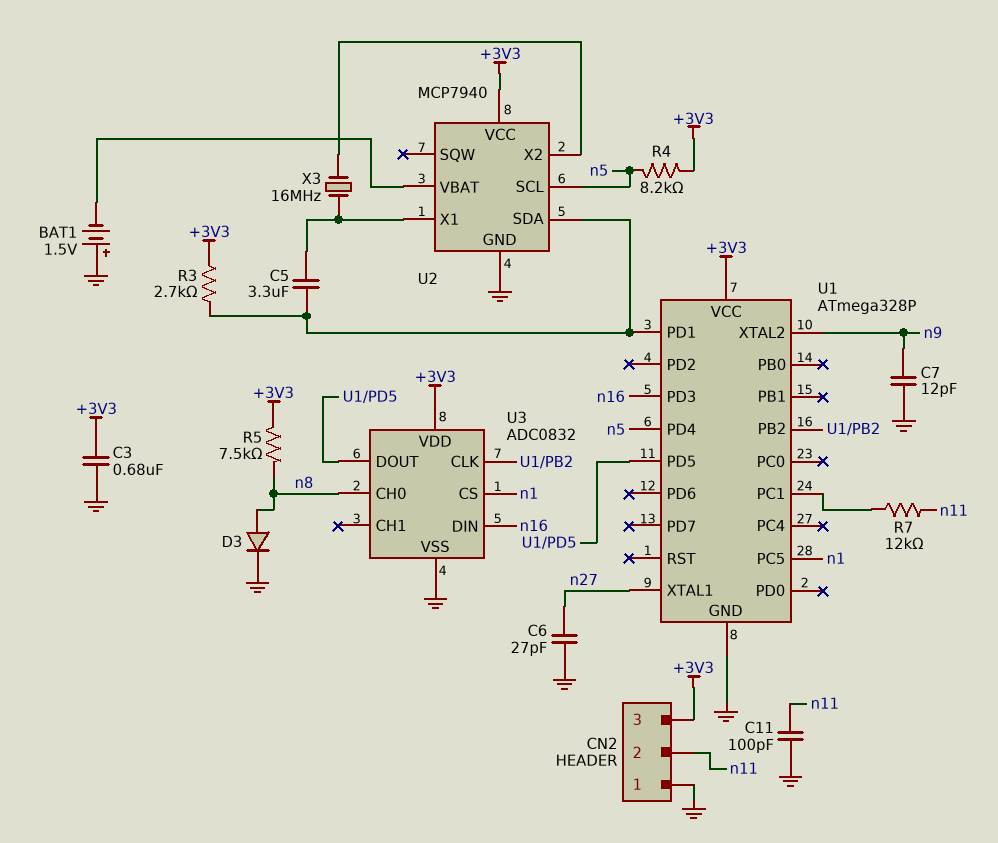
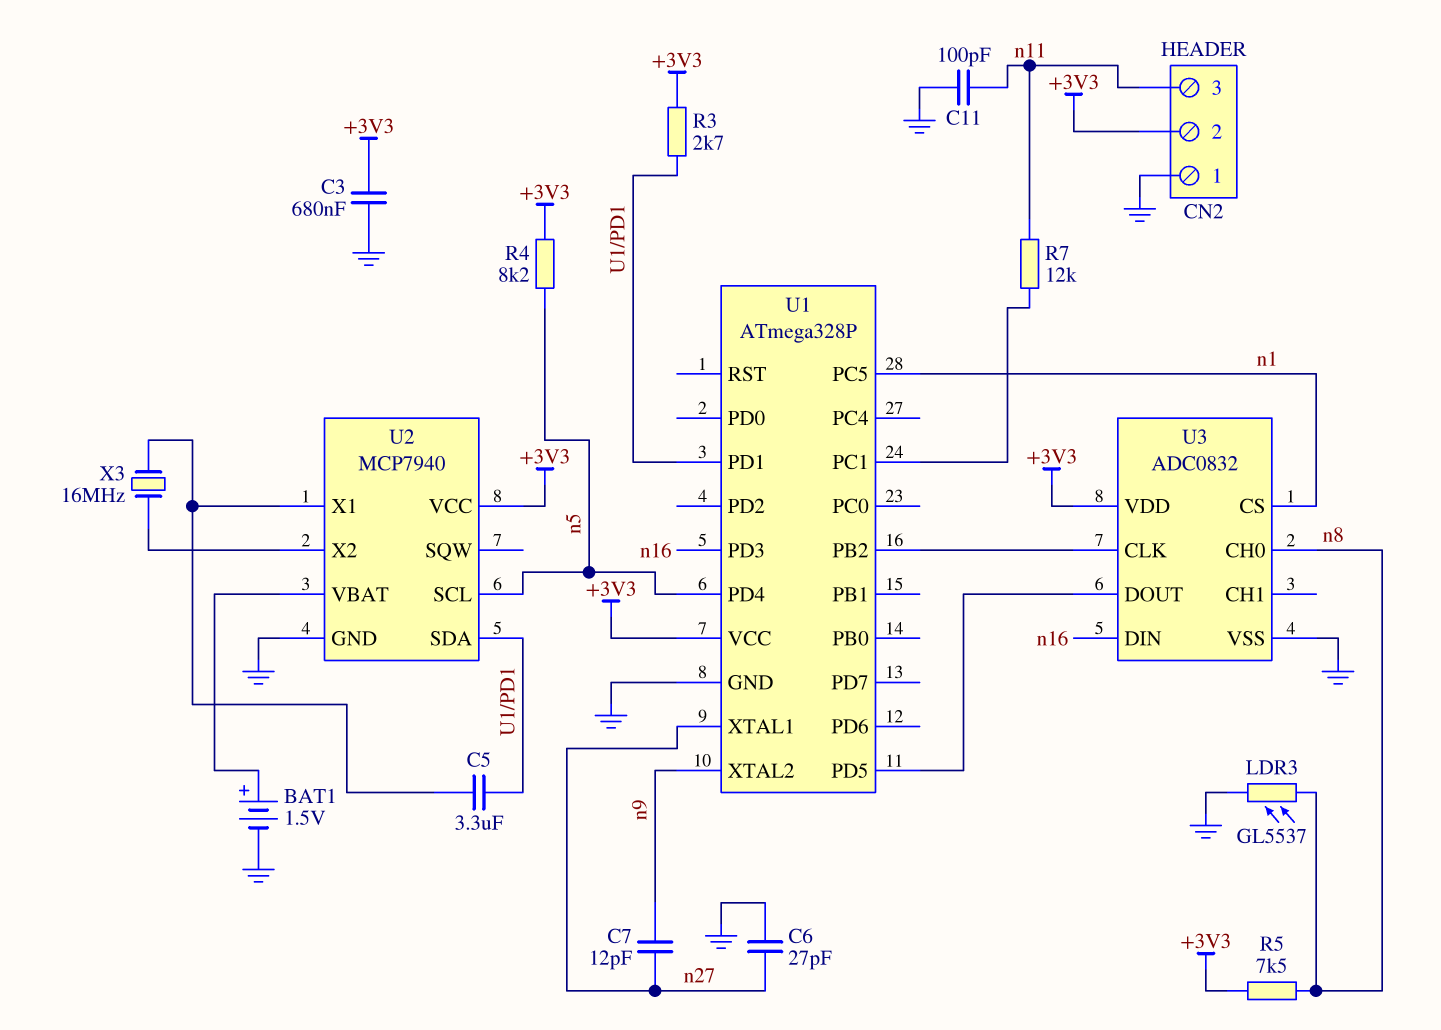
BAT1: 1.5V (plus GND, minus U2/VBAT) -> 1.5V (plus U2/VBAT, minus GND)
C7: 12pF (GND, n9) -> 12pF (n9, n27)
CN2 pin 2: n11 -> +3V3
CN2 pin 3: +3V3 -> n11
D3: diode (A n8, K GND) -> none
LDR3: none -> GL5537 (GND, n8)

